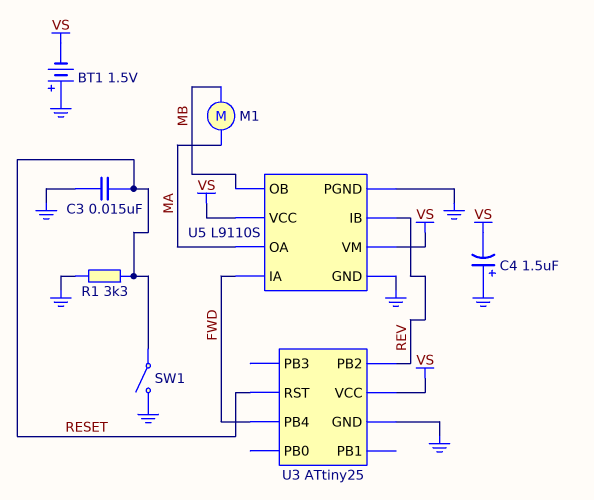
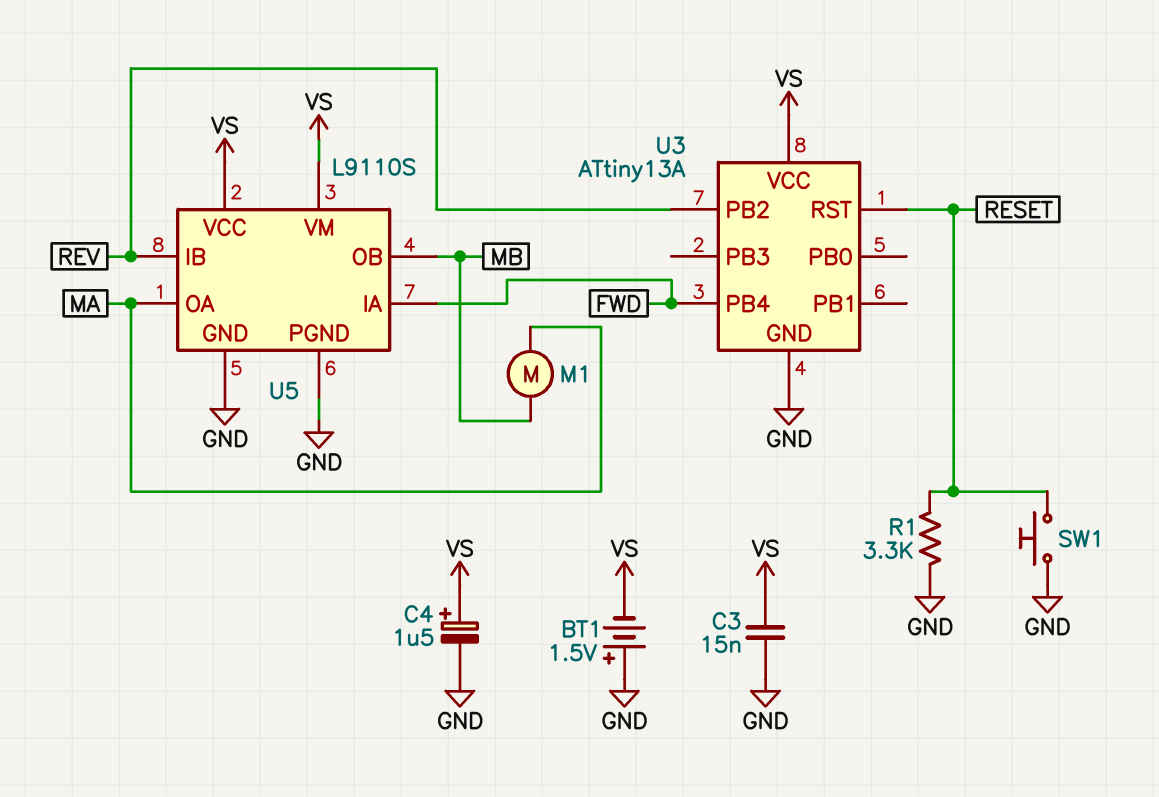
C3: 15nF (GND, RESET) -> 15nF (GND, VS)
C4: 1.5uF (plus GND, minus VS) -> 1.5uF (plus VS, minus GND)
SW1: switch (GND, RESET) -> button (GND, RESET)
U3: ATtiny25 -> ATtiny13A

